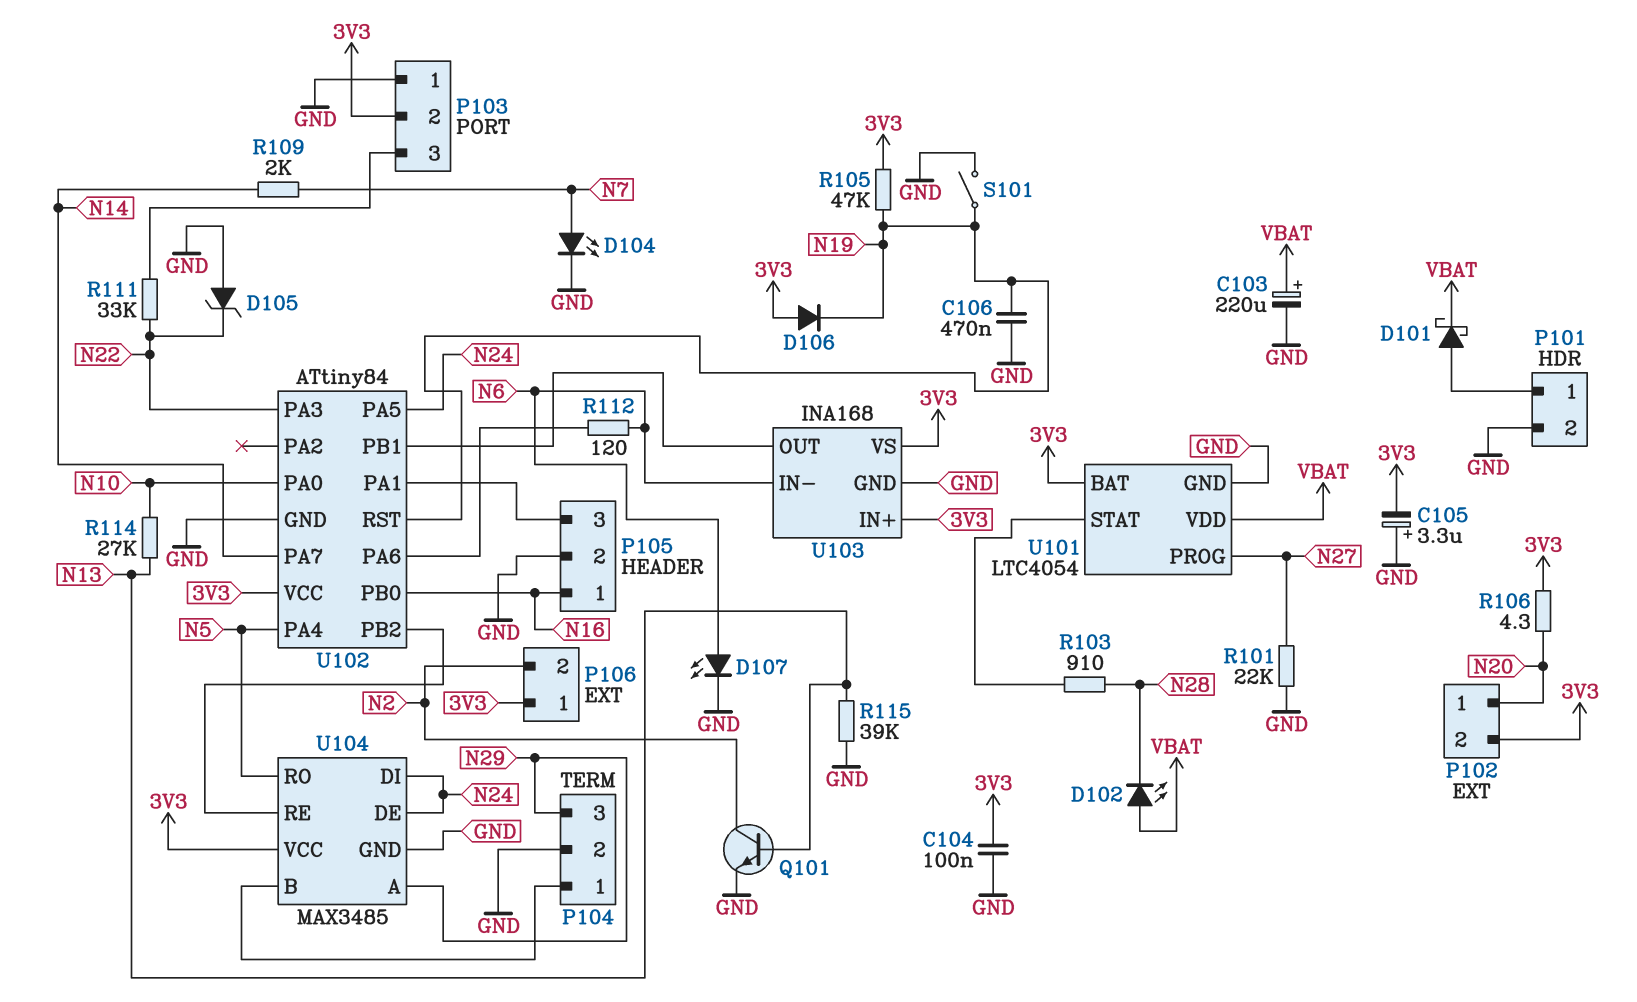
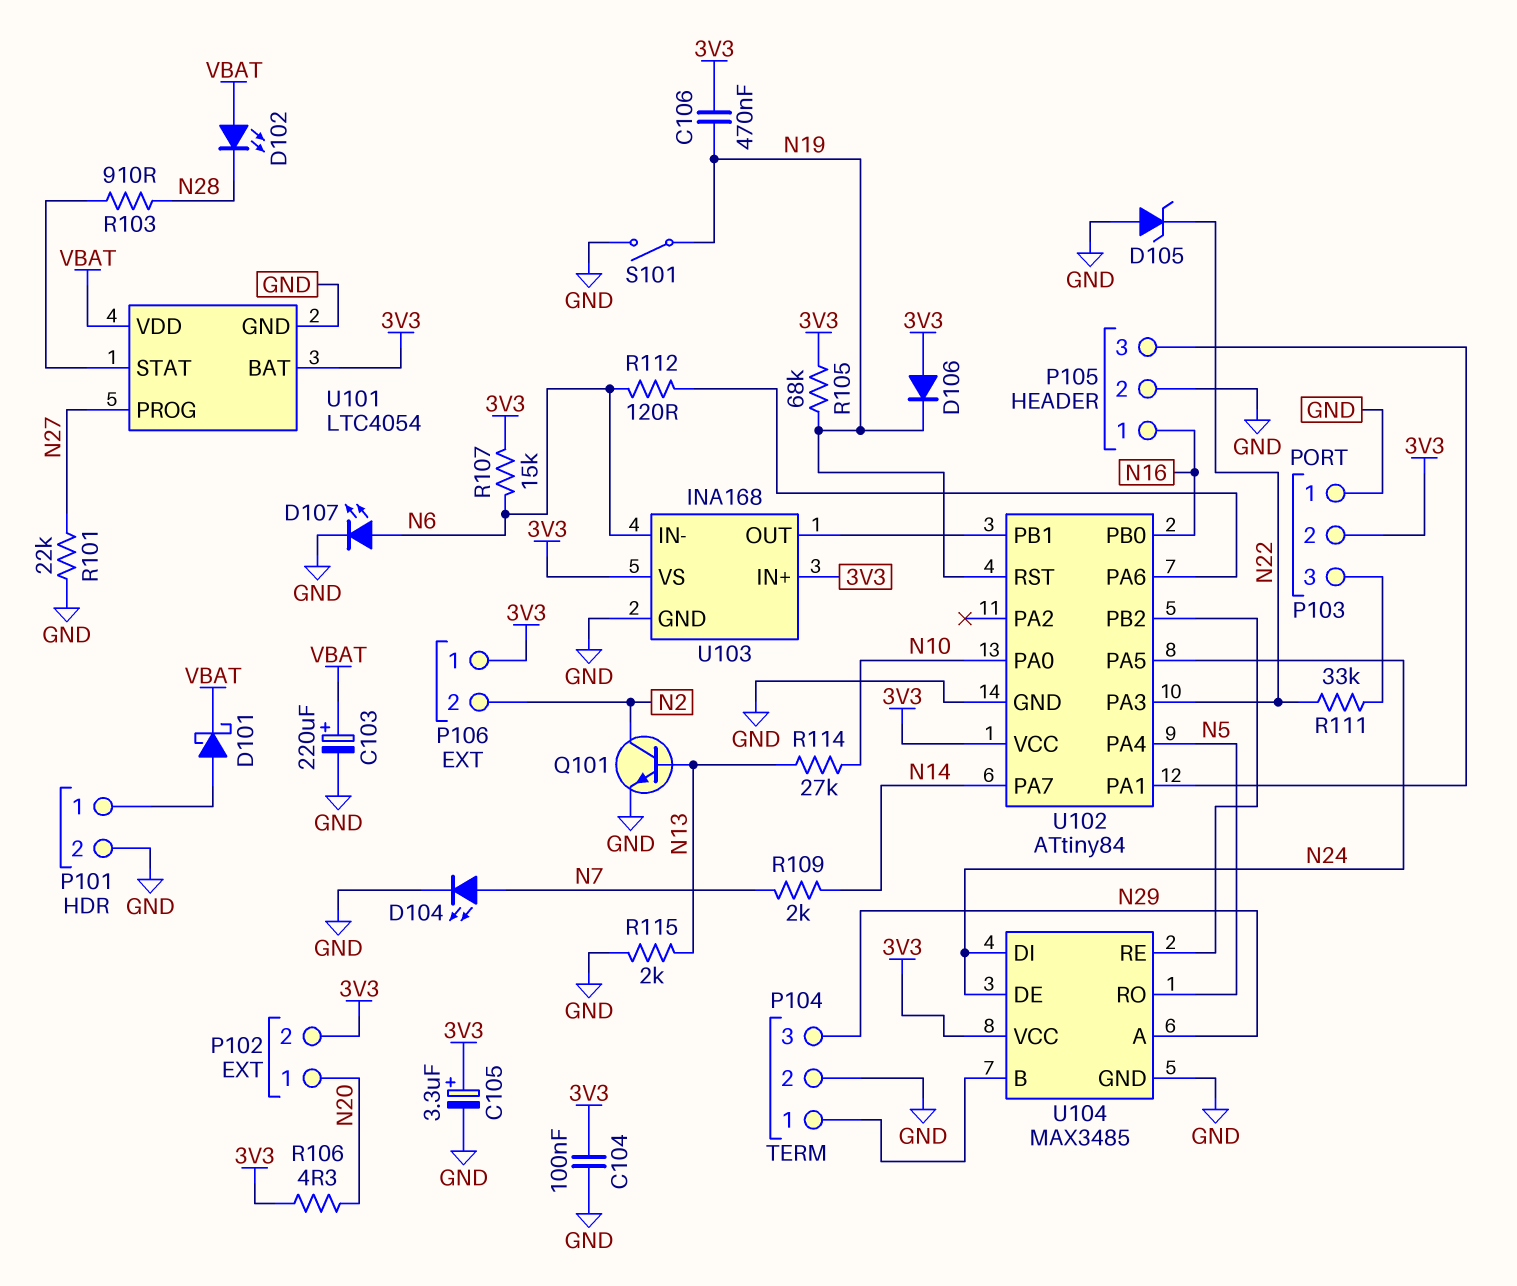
C105: 3.3uF (plus GND, minus 3V3) -> 3.3uF (plus 3V3, minus GND)
C106: 470nF (GND, N19) -> 470nF (3V3, N19)
R105: 47k (3V3, N19) -> 68k (3V3, N19)
R107: none -> 15k (3V3, N6)
R115: 39k (GND, N13) -> 2k (GND, N13)

